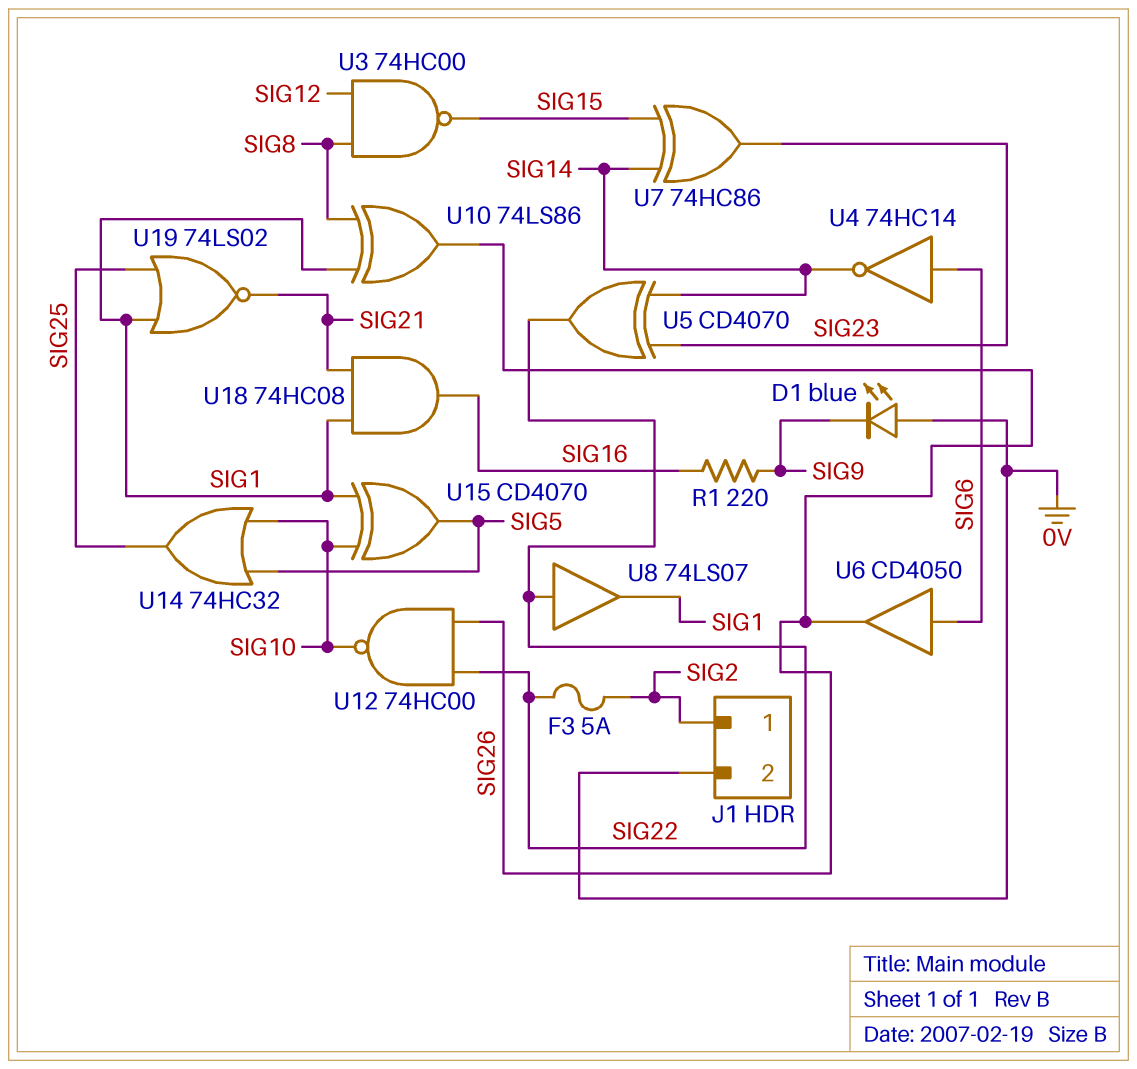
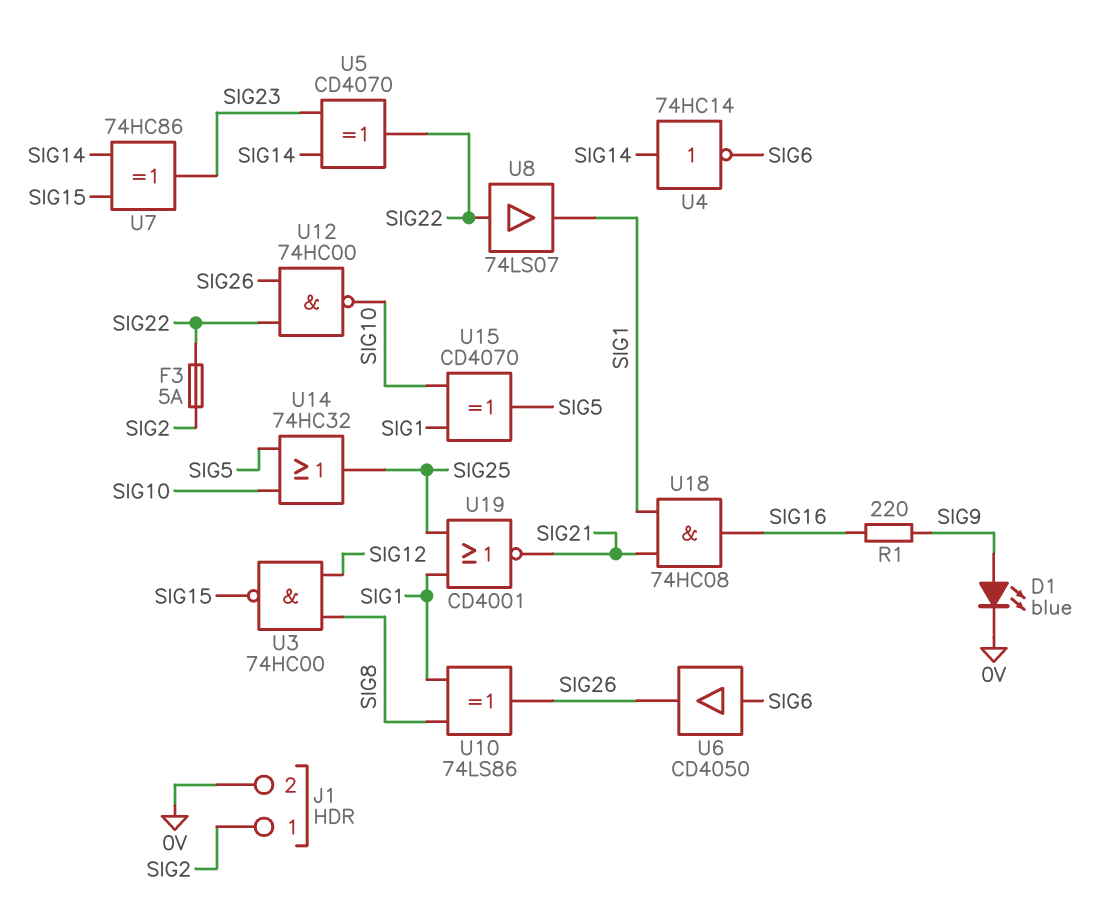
D1: LED blue (A 0V, K SIG9) -> LED blue (A SIG9, K 0V)
U4: NOT 74HC14 (in SIG6, out SIG14) -> NOT 74HC14 (in SIG14, out SIG6)
U19: NOR 74LS02 (in SIG1, in SIG25, out SIG21) -> NOR CD4001 (in SIG1, in SIG25, out SIG21)

